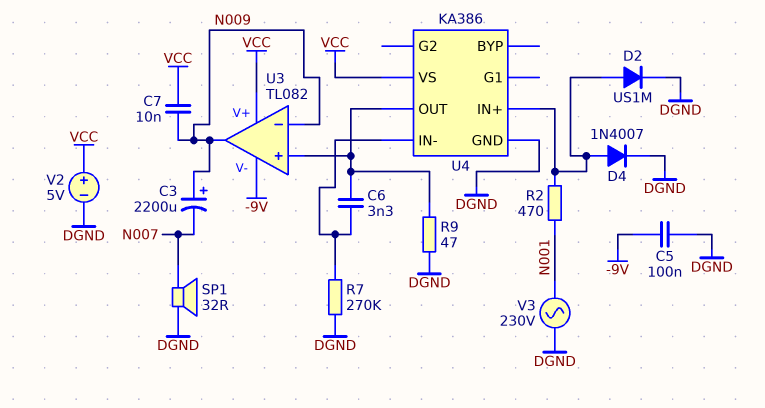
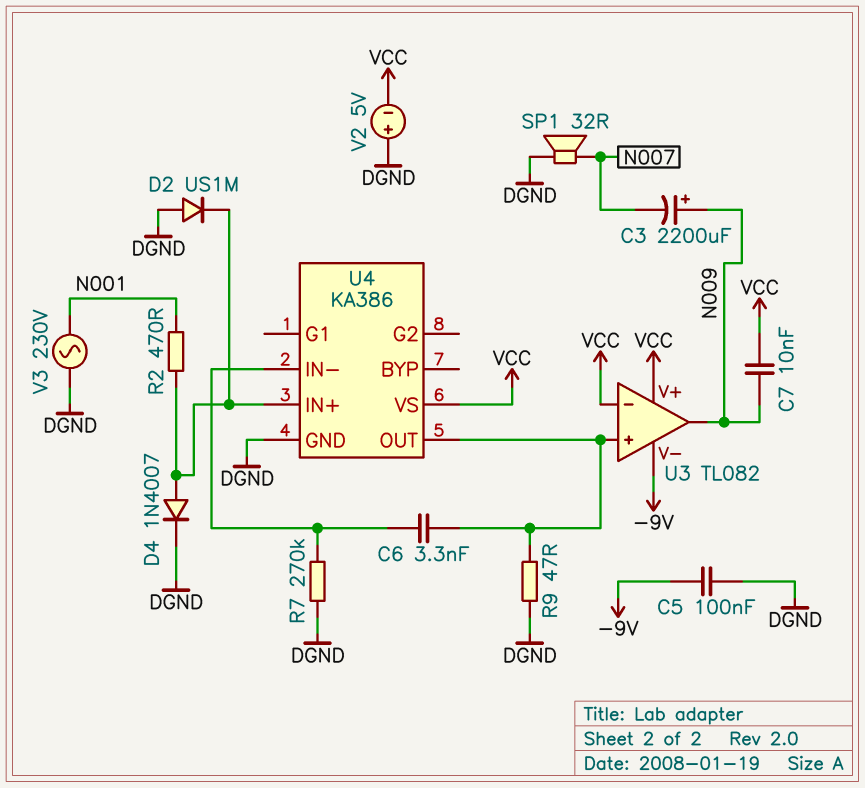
D2: diode US1M (A U4/IN+, K DGND) -> diode US1M (A DGND, K U4/IN+)
U3 pin in-: N009 -> VCC
V2: 5V (plus VCC, minus DGND) -> 5V (plus DGND, minus VCC)

